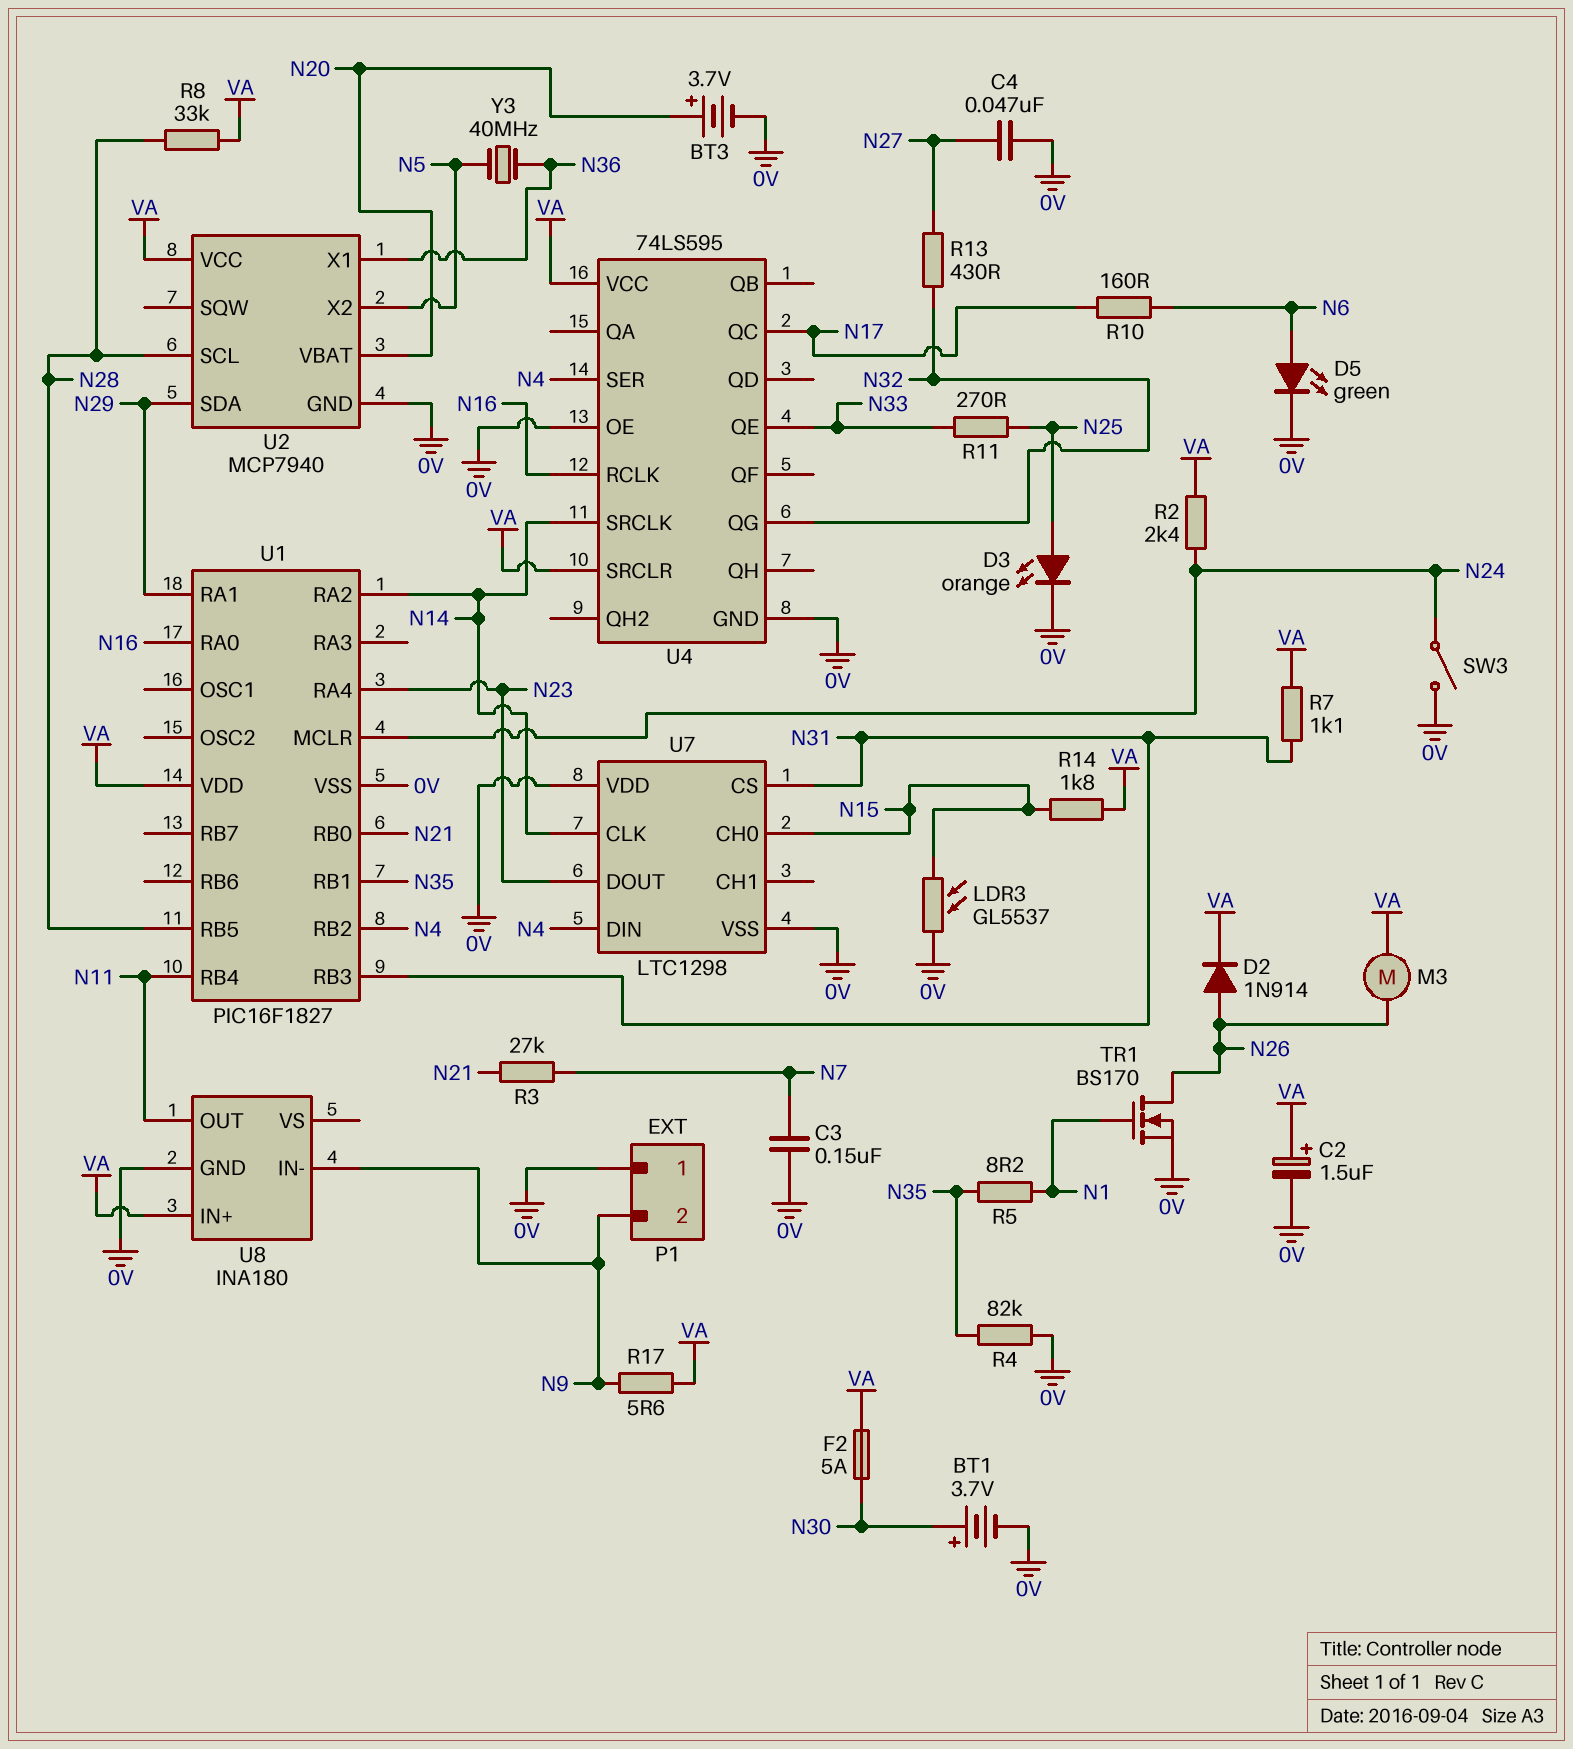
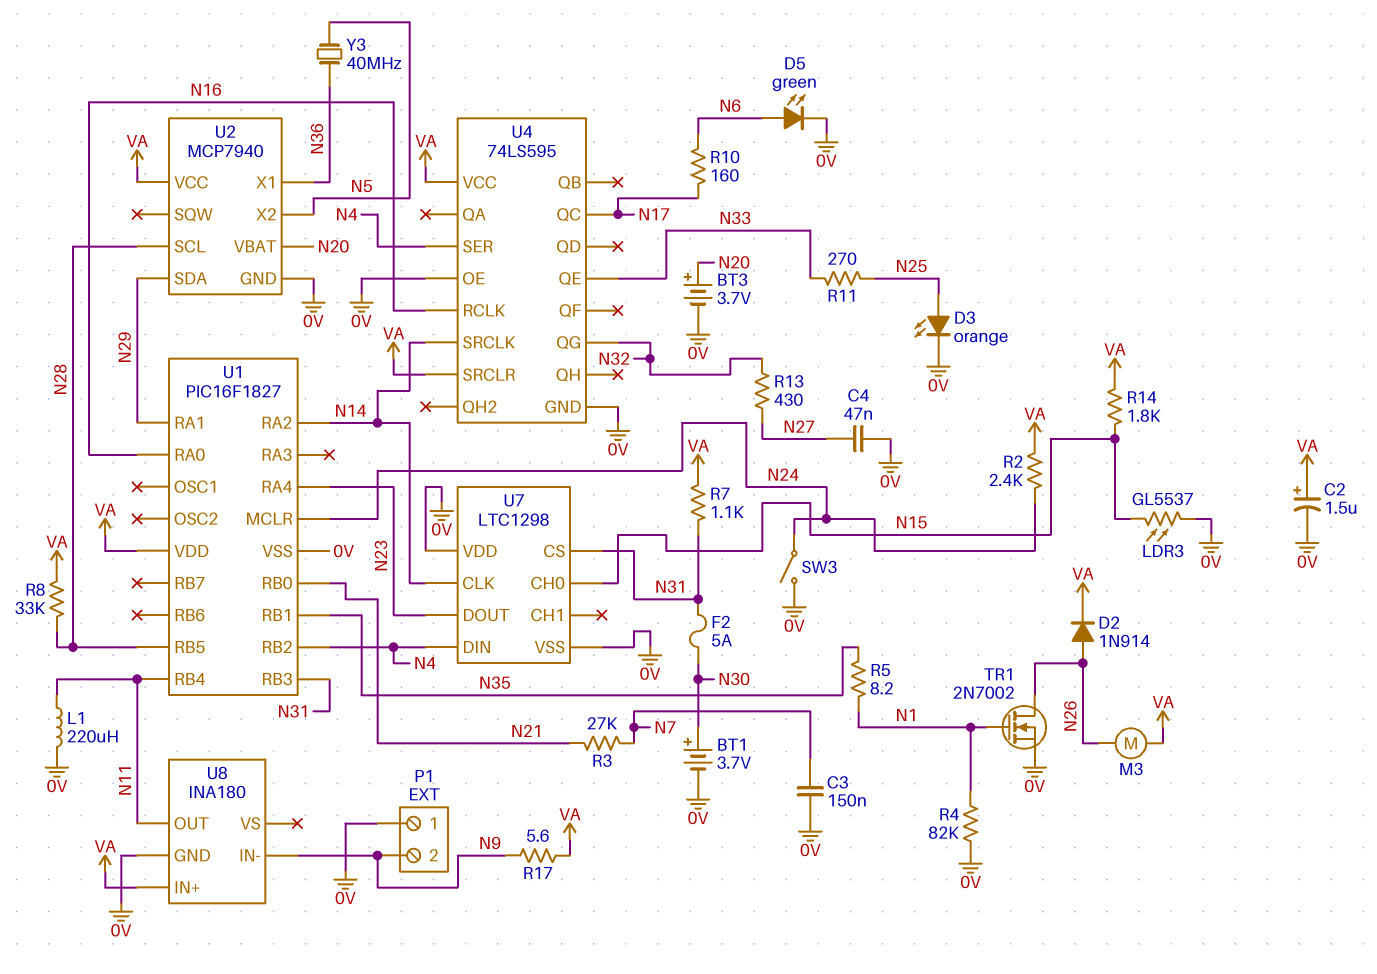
F2: 5A (N30, VA) -> 5A (N30, N31)
L1: none -> 220uH (0V, N11)
R4: 82k (0V, N35) -> 82k (0V, N1)
TR1: NMOS BS170 (G N1, D N26, S 0V) -> NMOS 2N7002 (G N1, D N26, S 0V)

